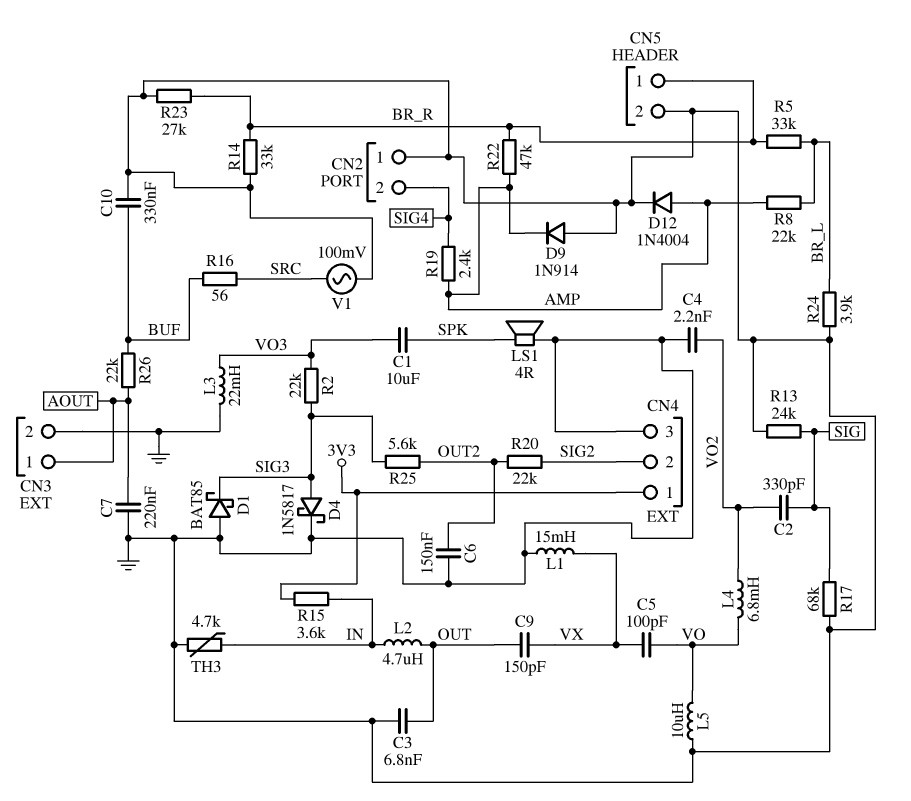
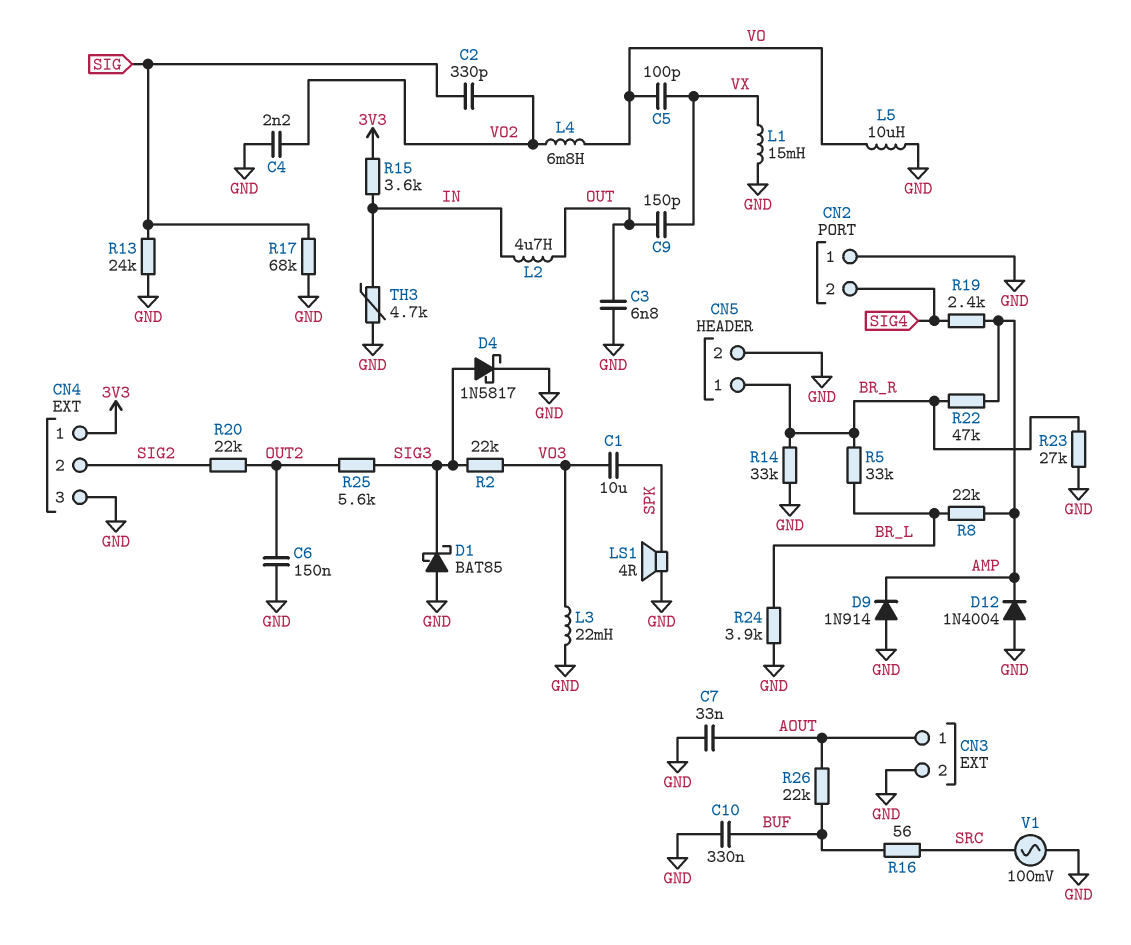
C7: 220nF (AOUT, GND) -> 33nF (AOUT, GND)
D12: diode 1N4004 (A AMP, K GND) -> diode 1N4004 (A GND, K AMP)

